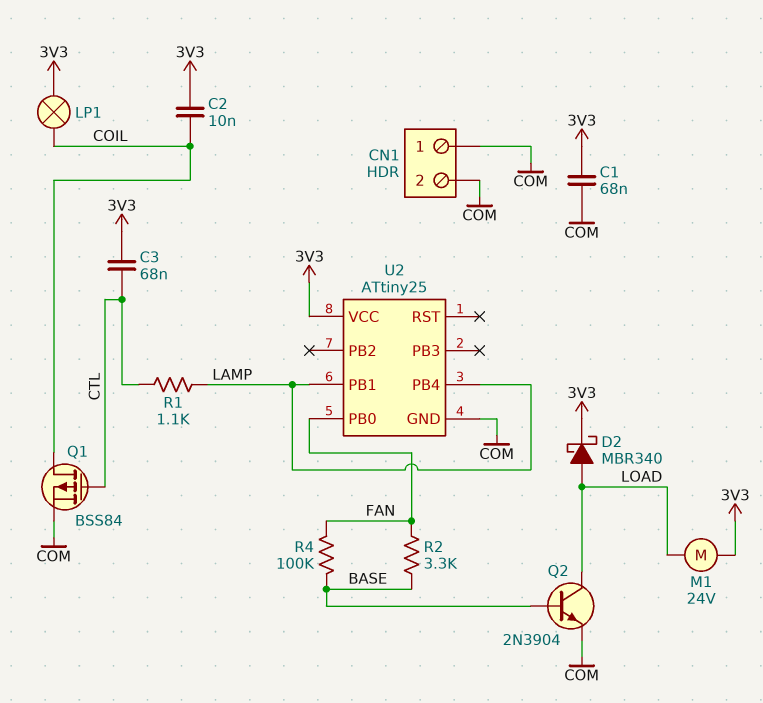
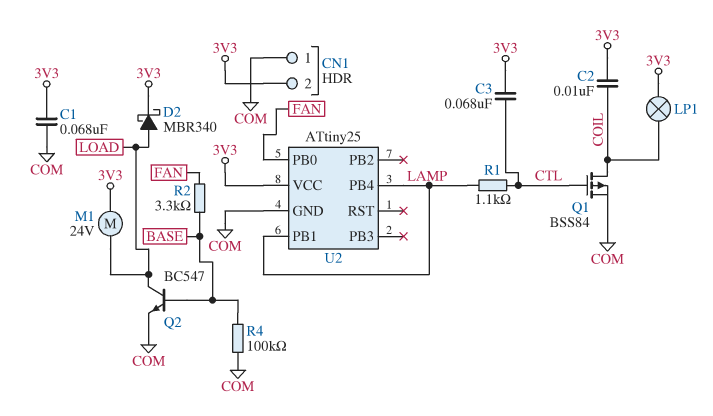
CN1 pin 2: COM -> 3V3
Q2: NPN 2N3904 (B BASE, C LOAD, E COM) -> NPN BC547 (B BASE, C LOAD, E COM)
R4: 100k (BASE, FAN) -> 100k (BASE, COM)

